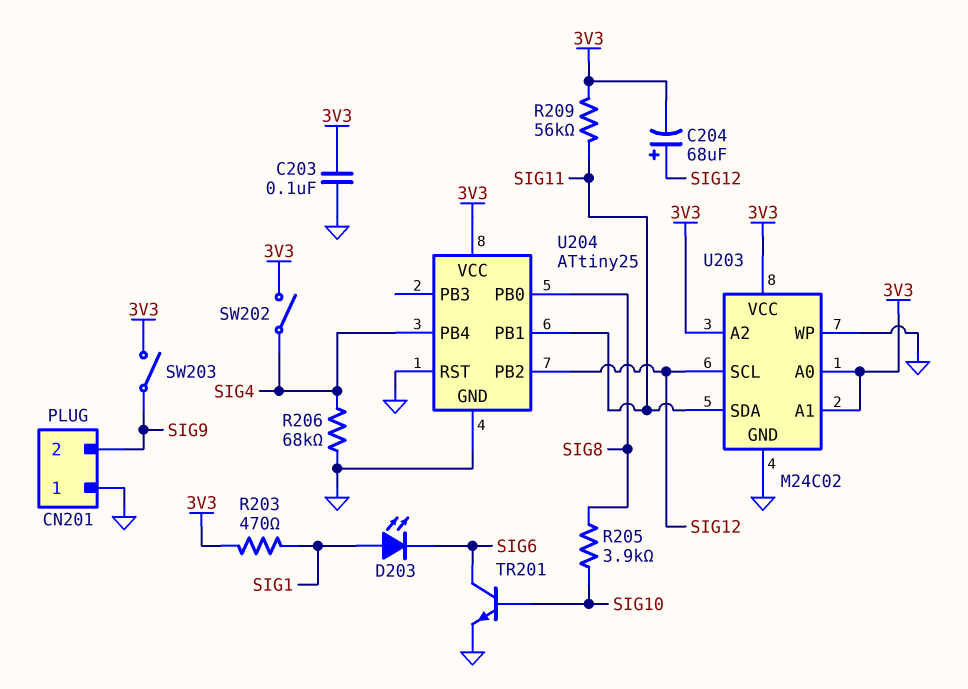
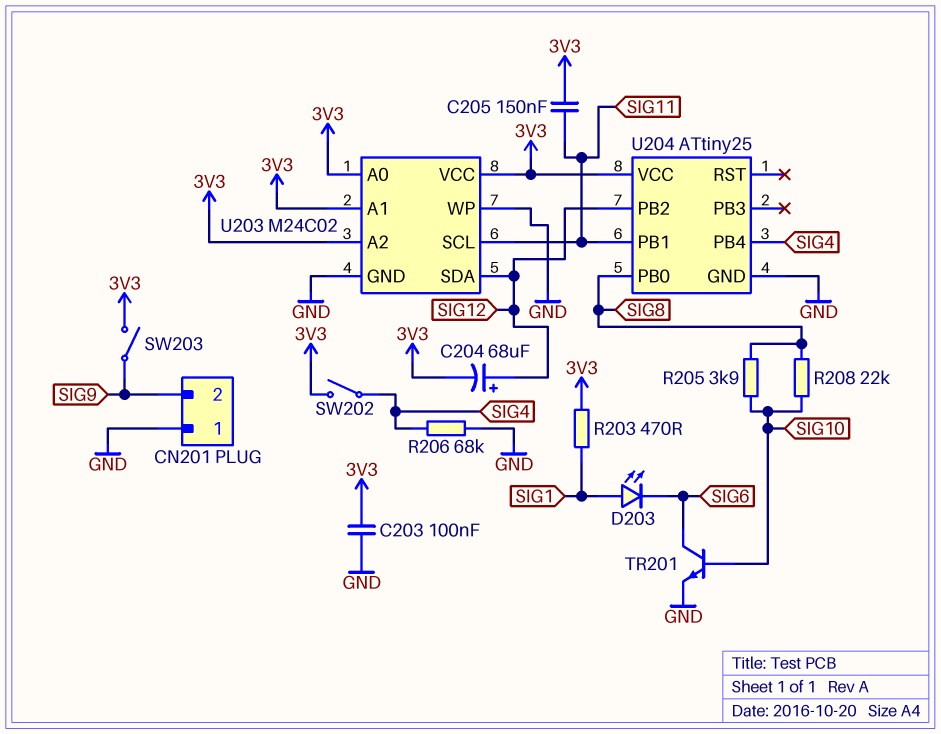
C205: none -> 150nF (3V3, SIG11)
R208: none -> 22k (SIG8, SIG10)
R209: 56k (3V3, SIG11) -> none
U203 pin SCL: SIG12 -> SIG11
U203 pin SDA: SIG11 -> SIG12
U204 pin RST: GND -> none

